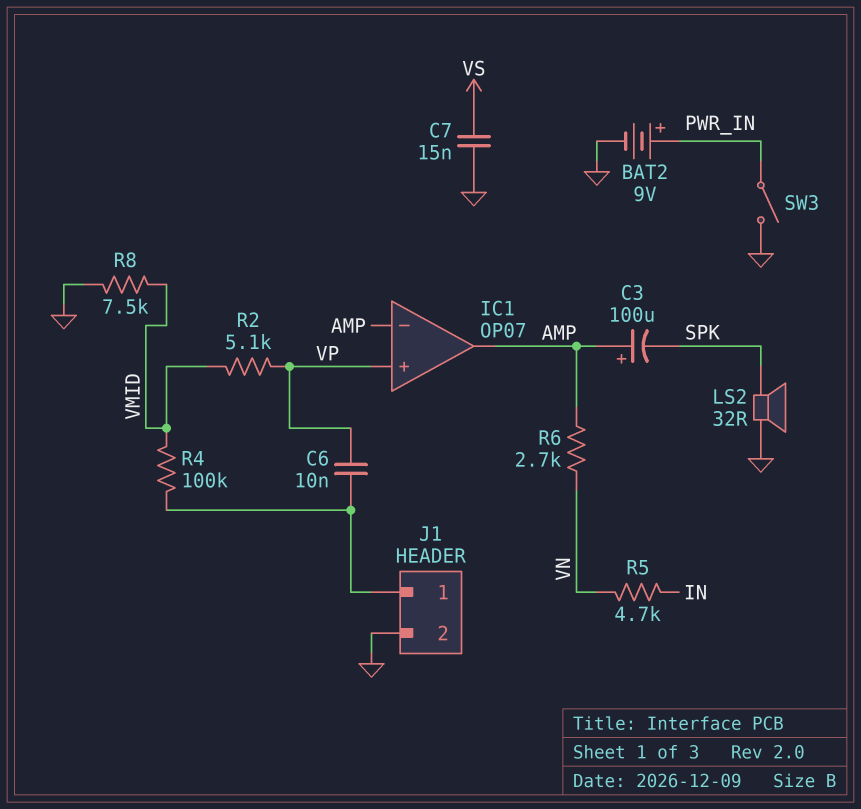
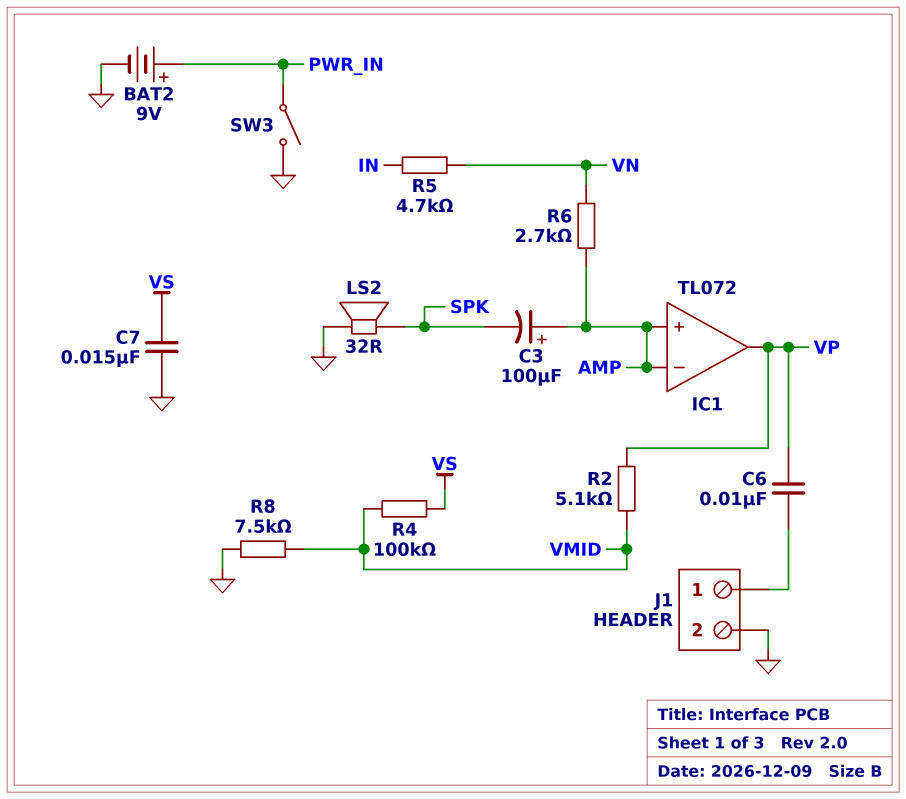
IC1: OP07 -> TL072
IC1 pin in+: VP -> AMP
IC1 pin out: AMP -> VP
R4: 100k (J1/1, VMID) -> 100k (VMID, VS)

